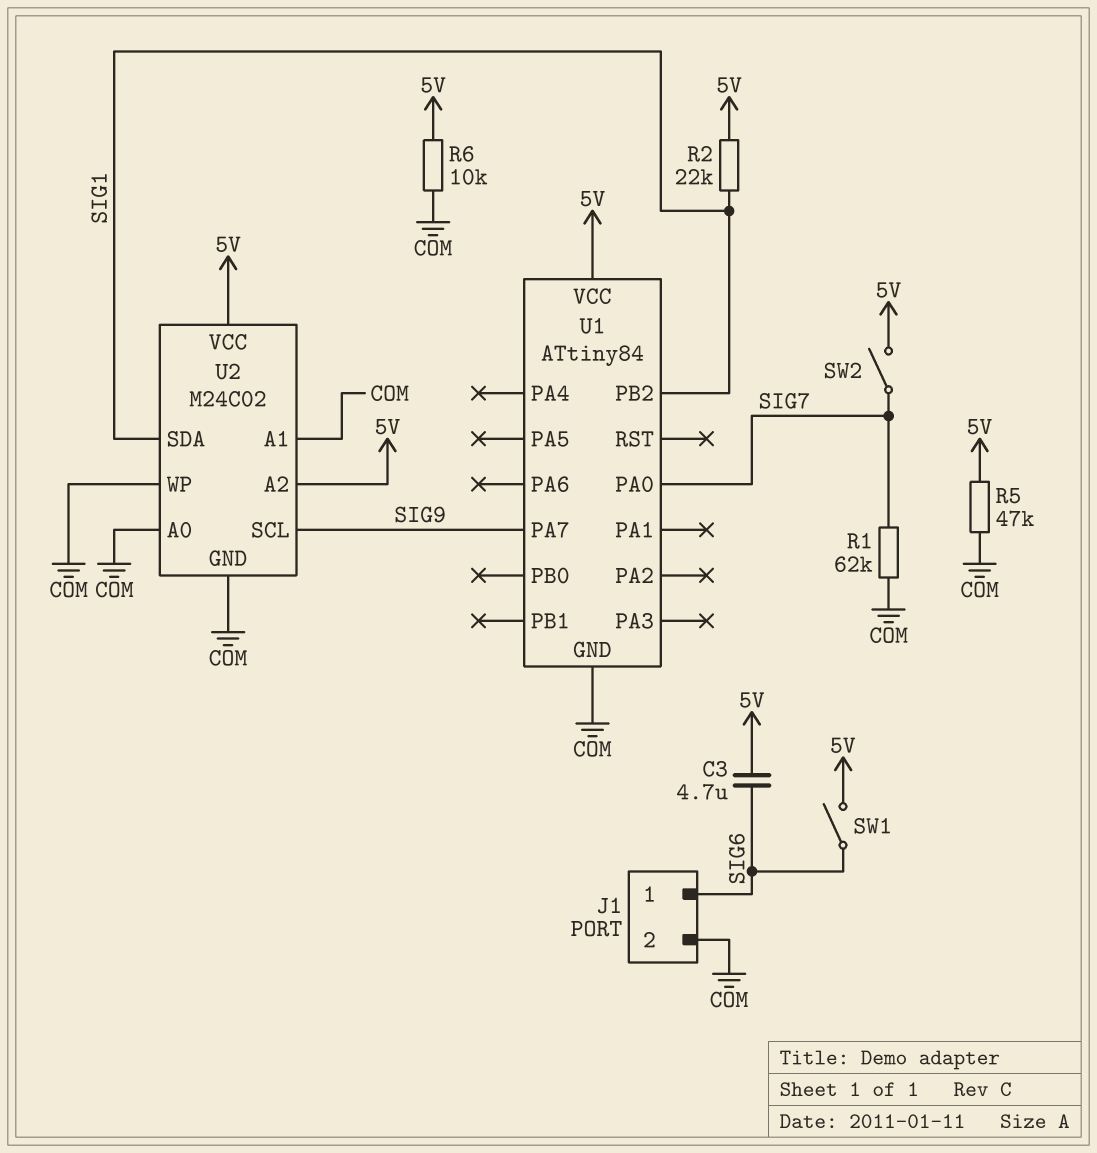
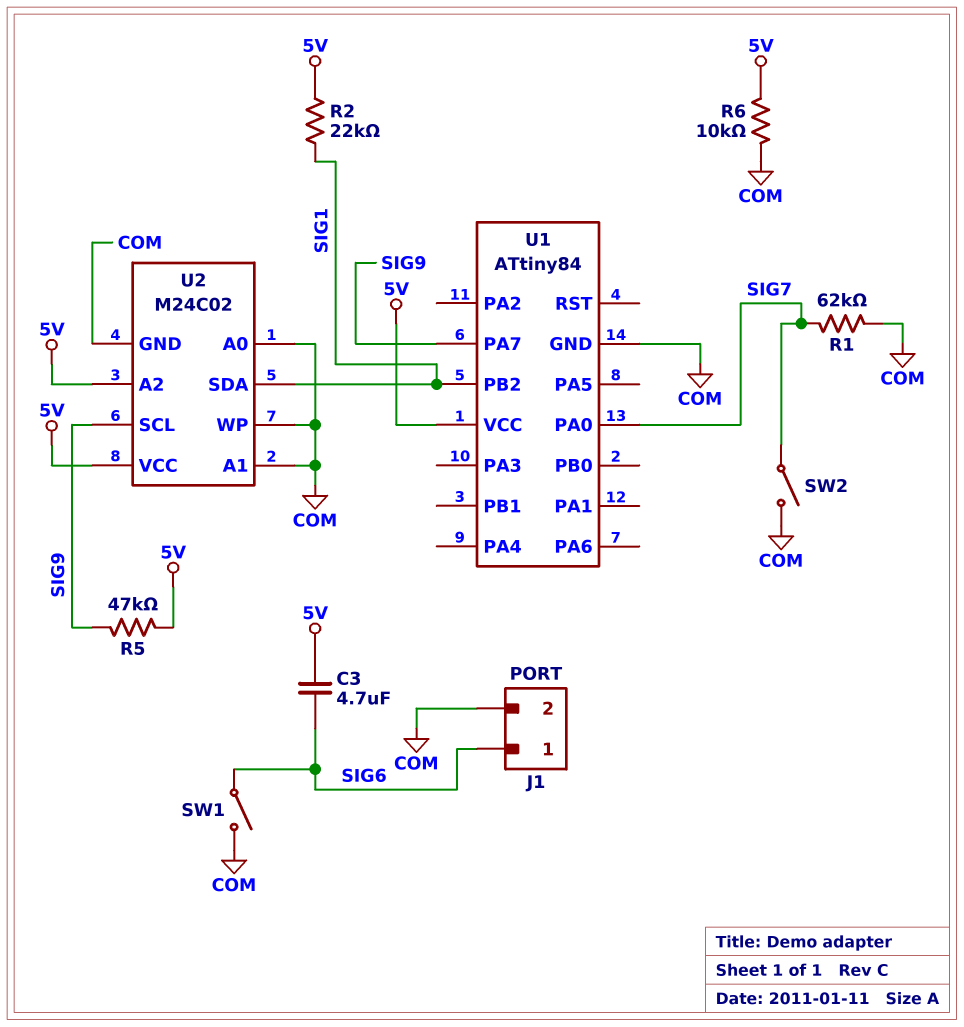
R5: 47k (5V, COM) -> 47k (5V, SIG9)
SW1: switch (5V, SIG6) -> switch (COM, SIG6)
SW2: switch (5V, SIG7) -> switch (COM, SIG7)

